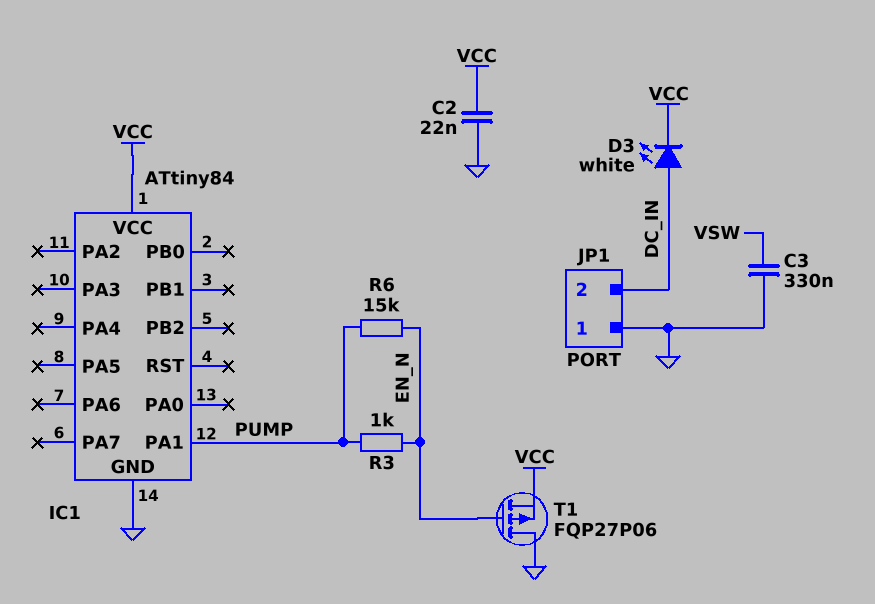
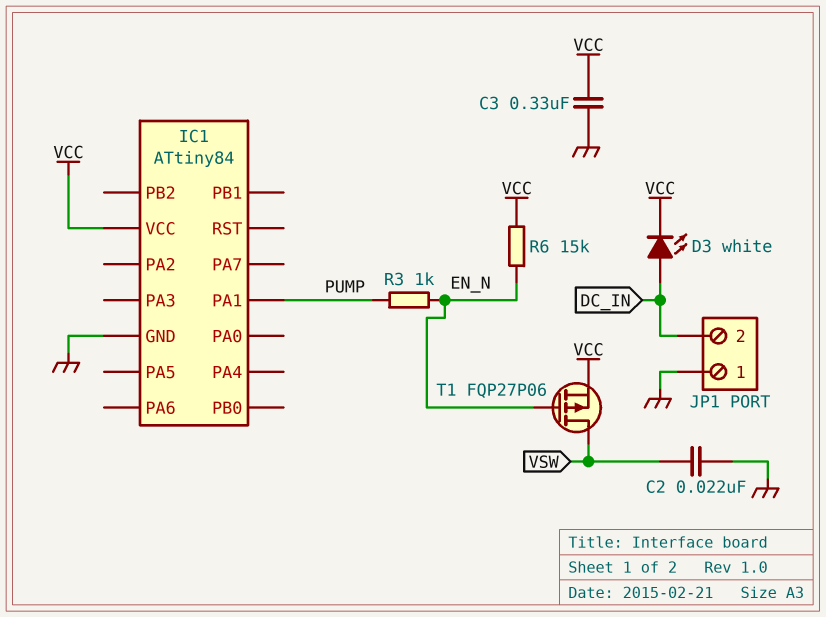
C2: 22nF (GND, VCC) -> 22nF (GND, VSW)
C3: 330nF (GND, VSW) -> 330nF (GND, VCC)
R6: 15k (EN_N, PUMP) -> 15k (EN_N, VCC)
T1: PMOS FQP27P06 (G EN_N, D GND, S VCC) -> PMOS FQP27P06 (G EN_N, D VSW, S VCC)

